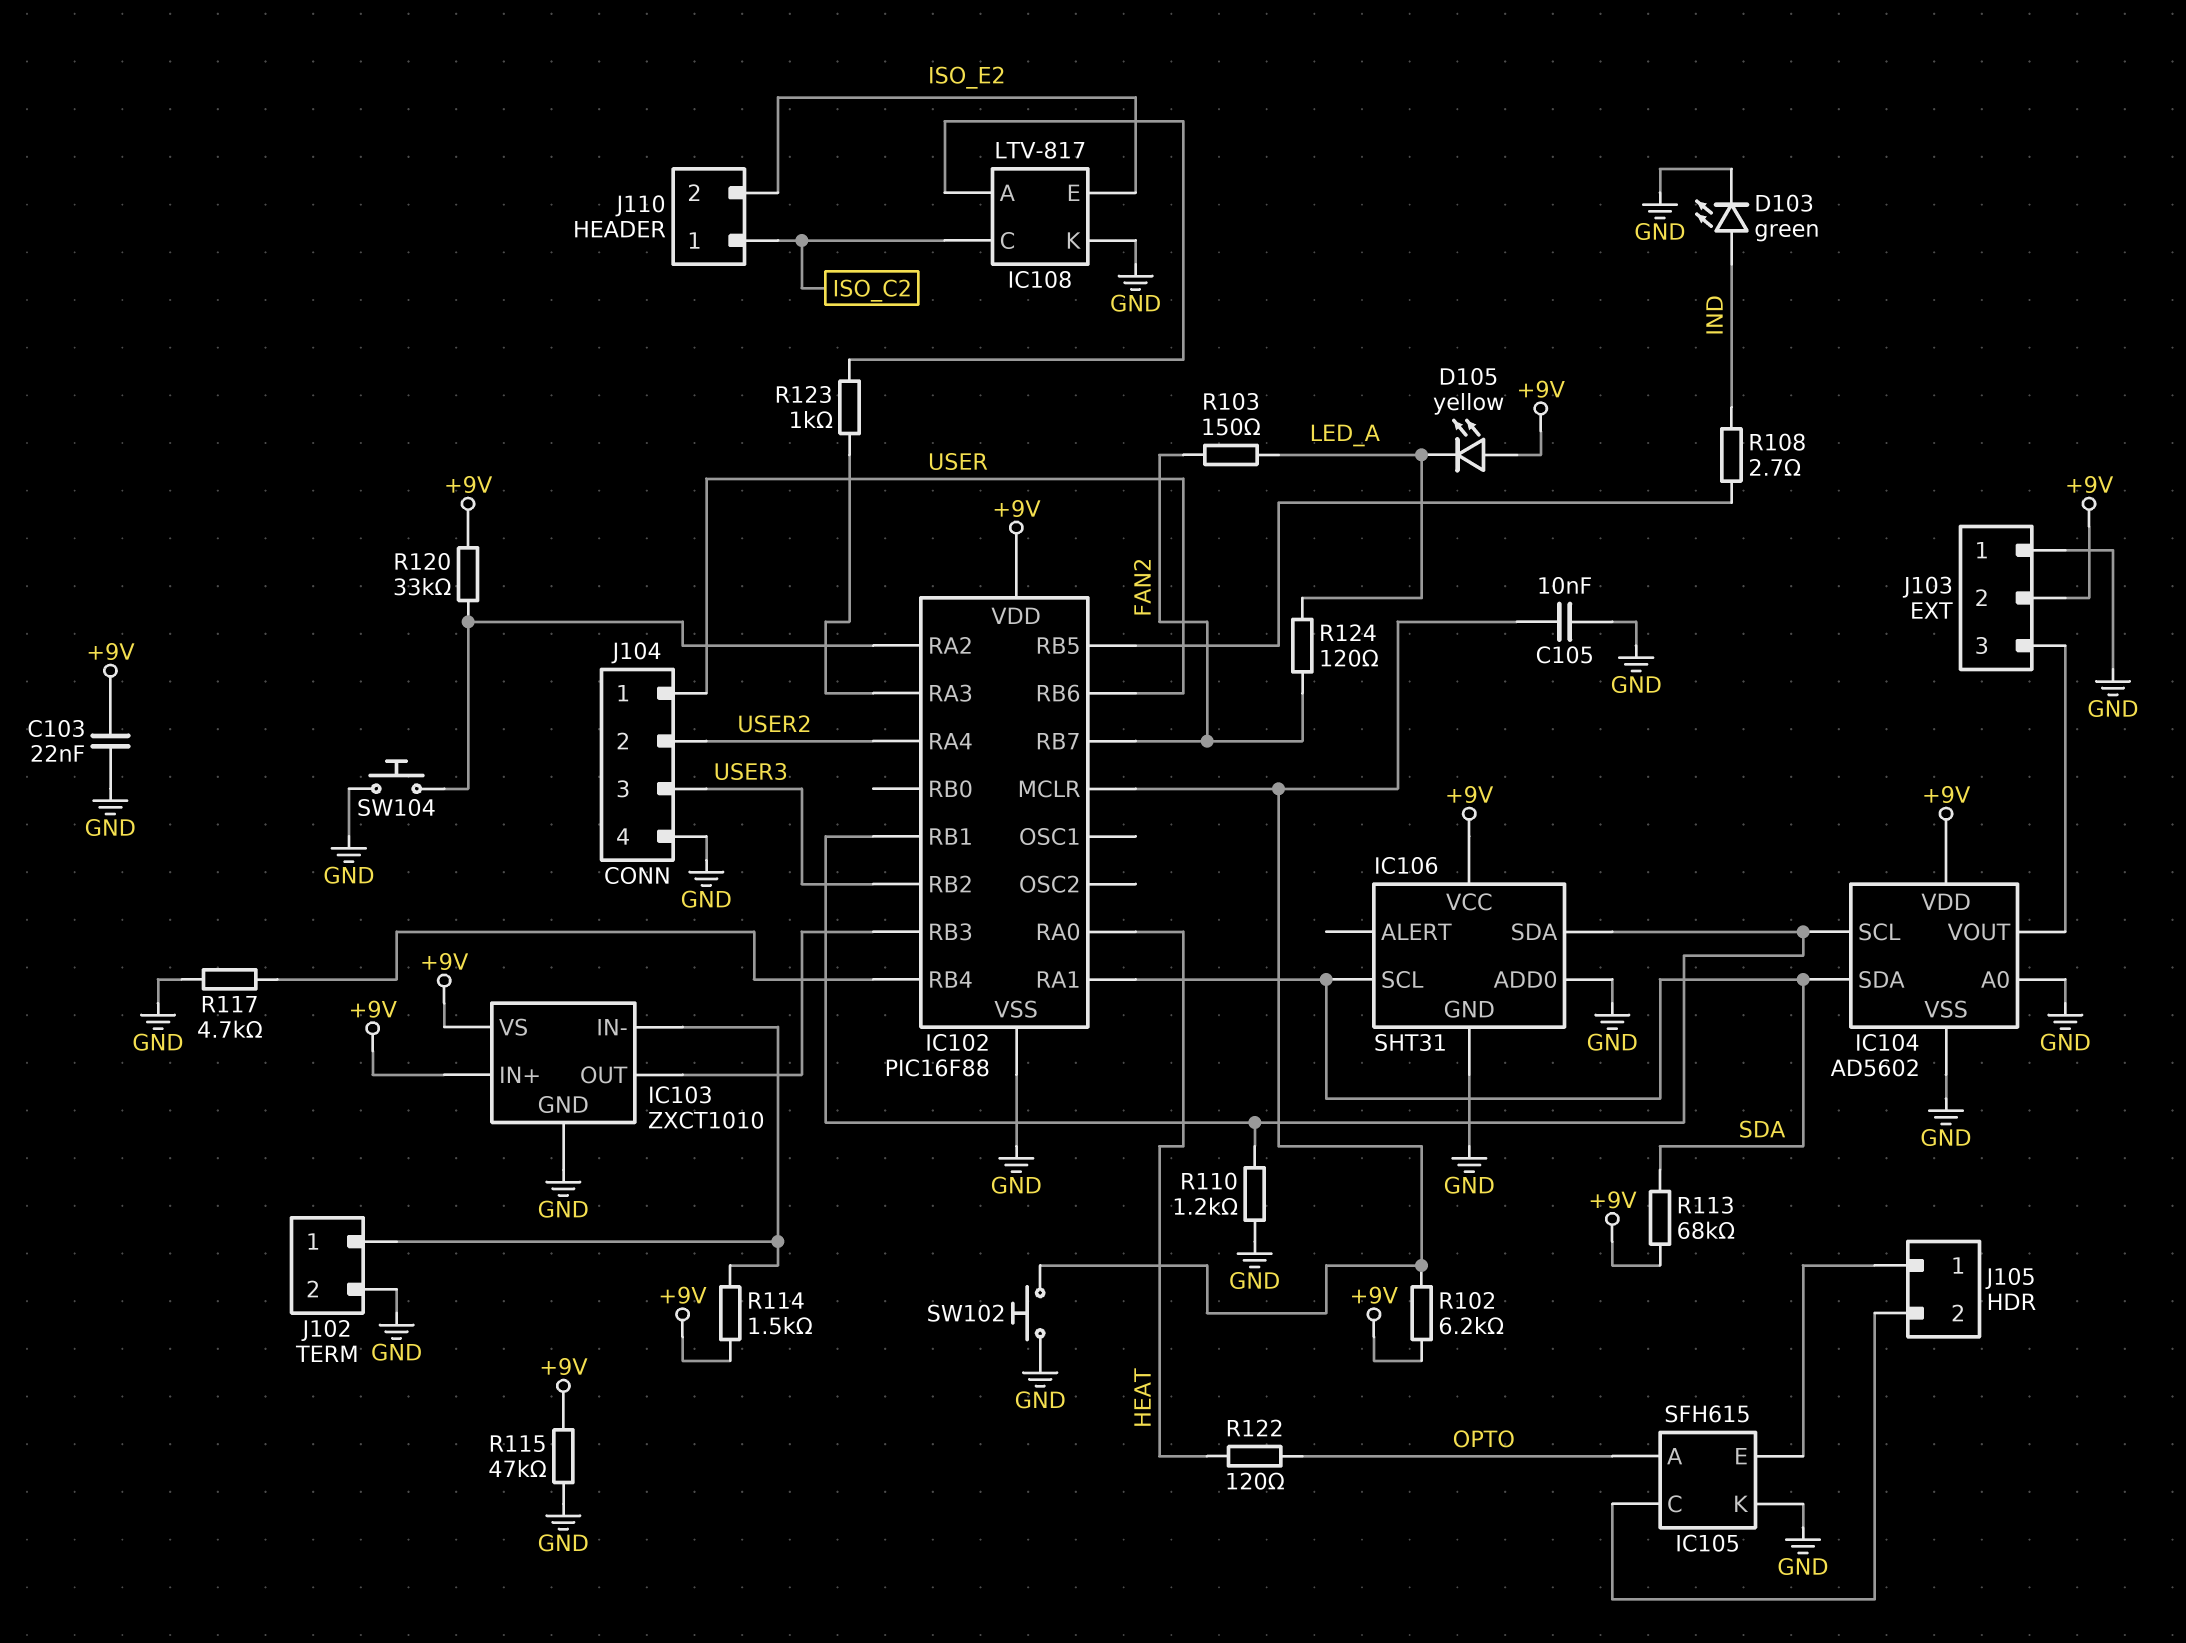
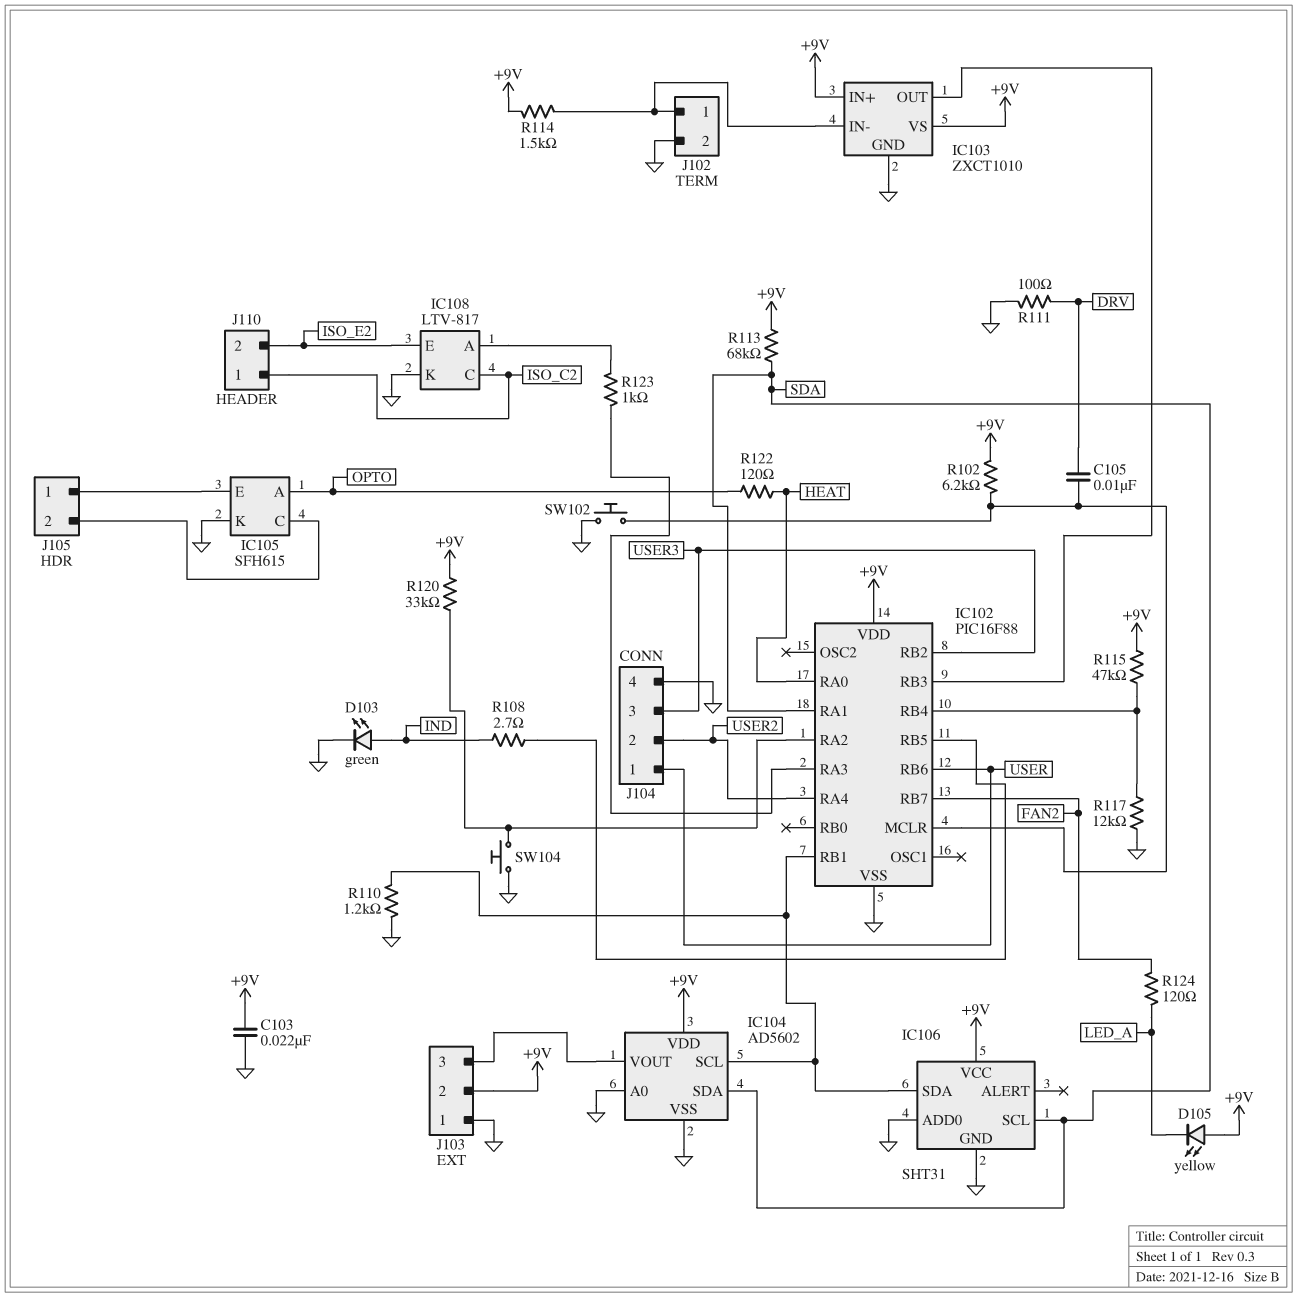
C105: 10nF (GND, IC102/MCLR) -> 10nF (DRV, IC102/MCLR)
R103: 150 (FAN2, LED_A) -> none
R111: none -> 100 (DRV, GND)
R115: 47k (+9V, GND) -> 47k (+9V, IC102/RB4)
R117: 4.7k (GND, IC102/RB4) -> 12k (GND, IC102/RB4)

